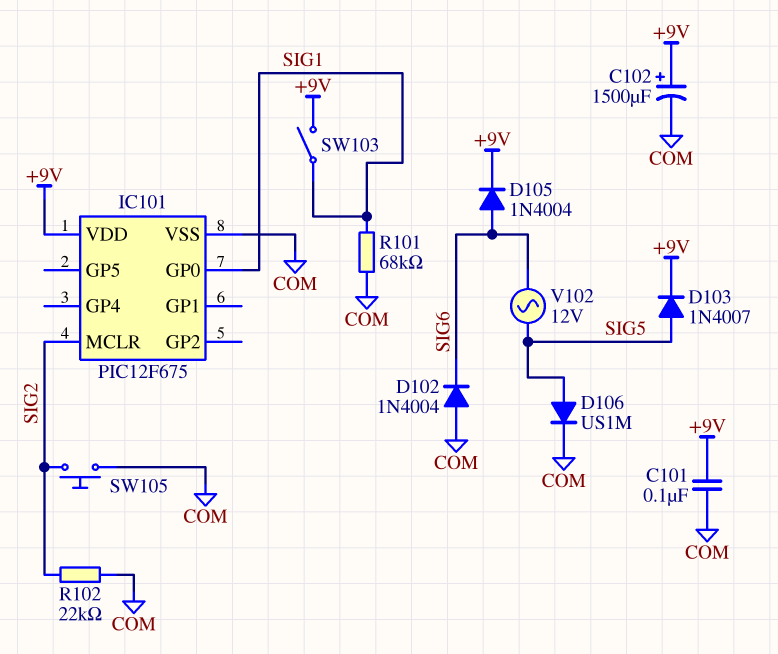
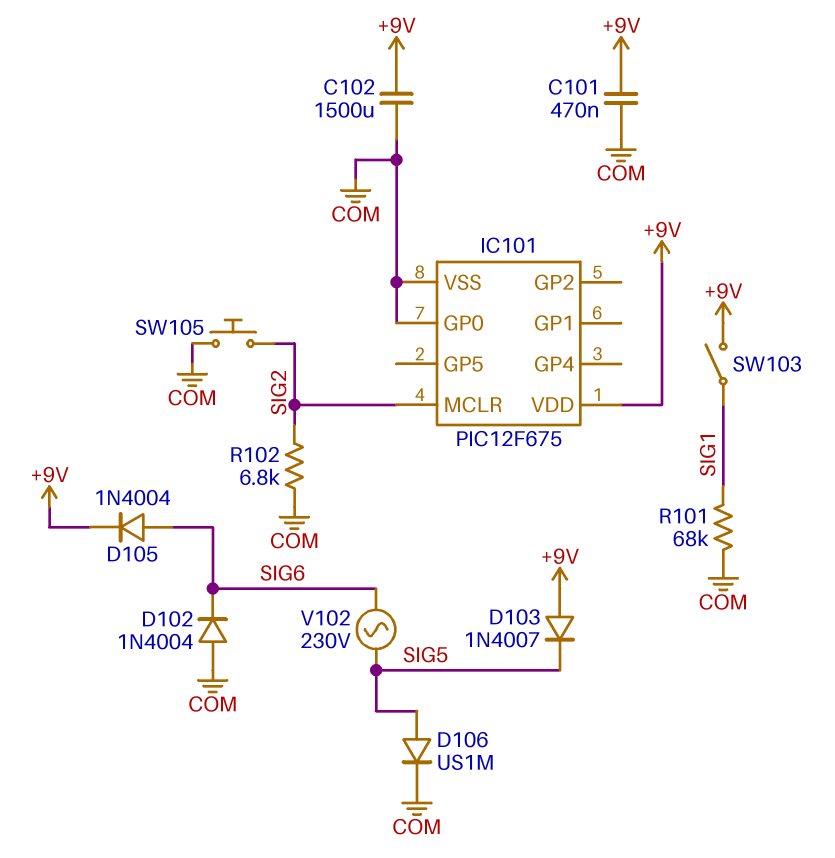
C101: 100nF (+9V, COM) -> 470nF (+9V, COM)
C102: 1500uF (plus +9V, minus COM) -> 1500uF (+9V, COM)
D103: diode 1N4007 (A SIG5, K +9V) -> diode 1N4007 (A +9V, K SIG5)
IC101 pin GP0: SIG1 -> COM
R102: 22k (COM, SIG2) -> 6.8k (COM, SIG2)
V102: AC 12V (SIG5, SIG6) -> AC 230V (SIG5, SIG6)

